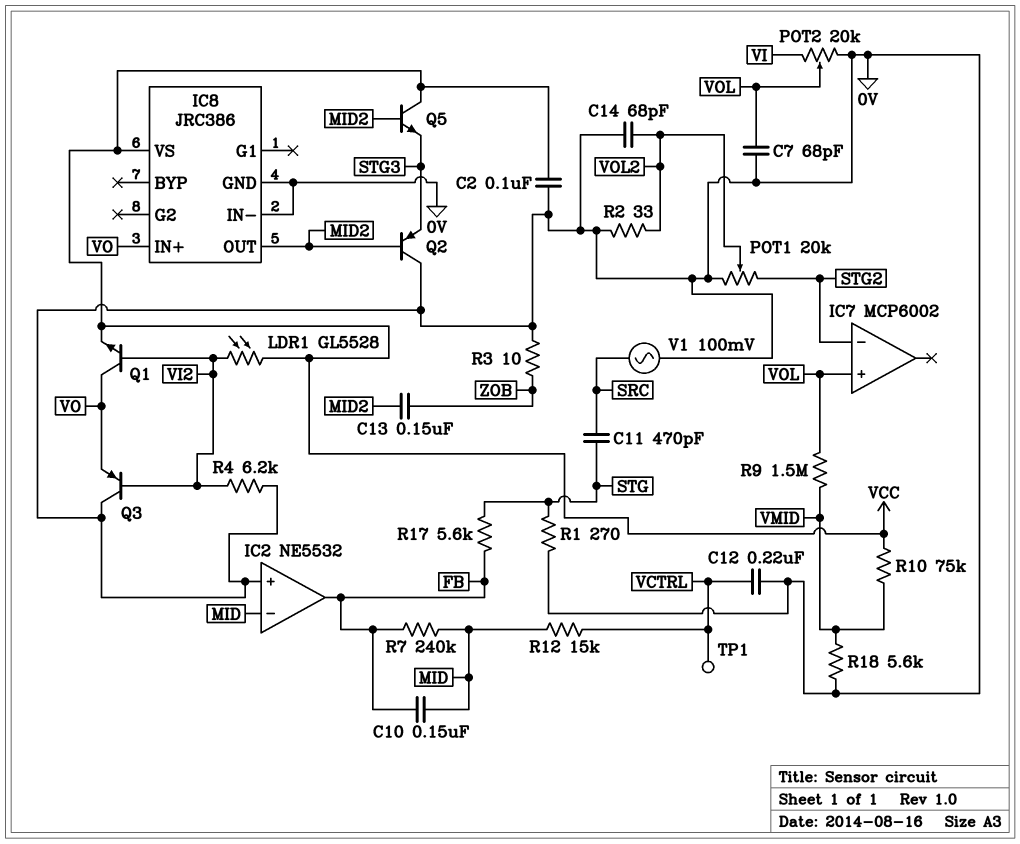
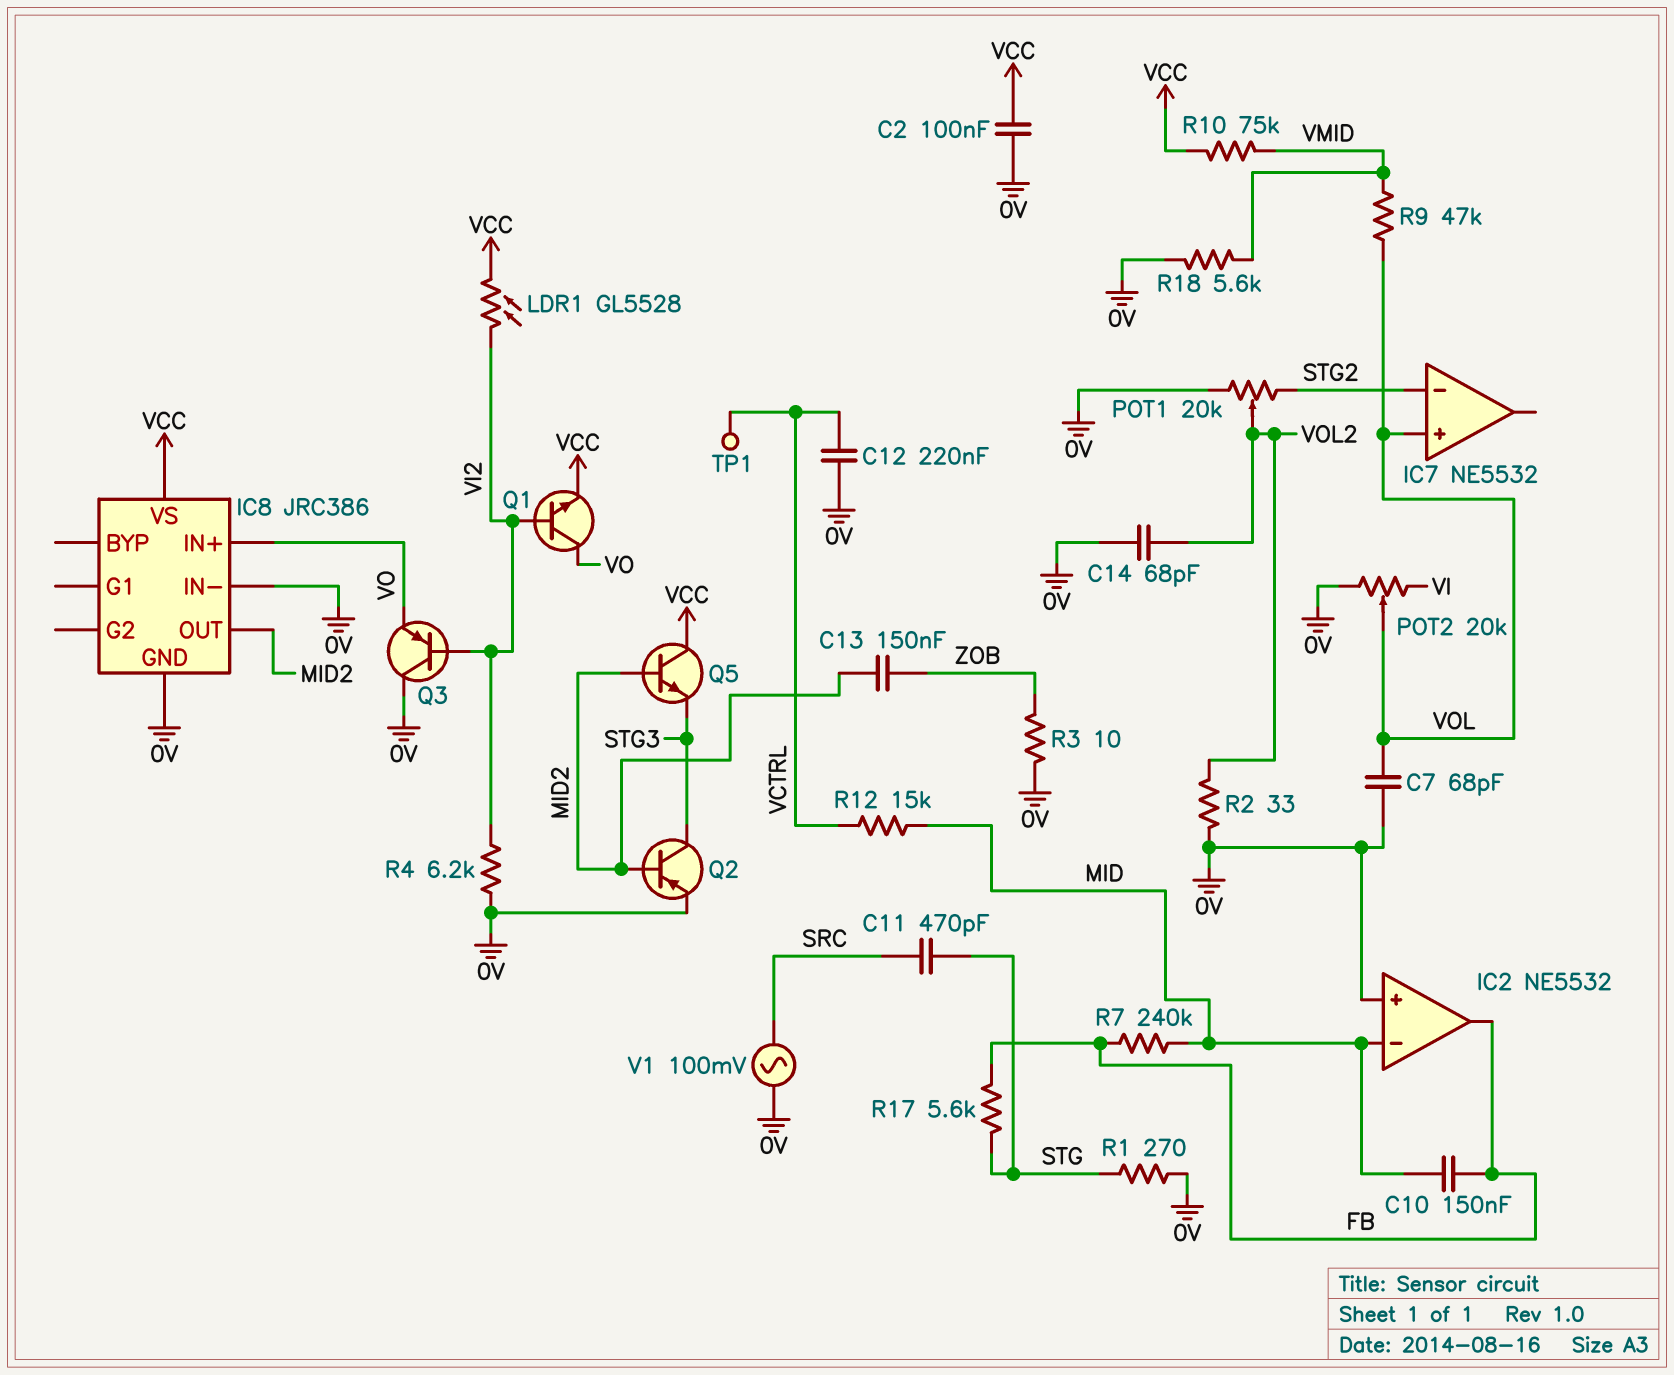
IC7: MCP6002 -> NE5532
Q2: PNP (B MID2, C 0V, E STG3) -> PNP (B MID2, C STG3, E 0V)
R9: 1.5M (VMID, VOL) -> 47k (VMID, VOL)

